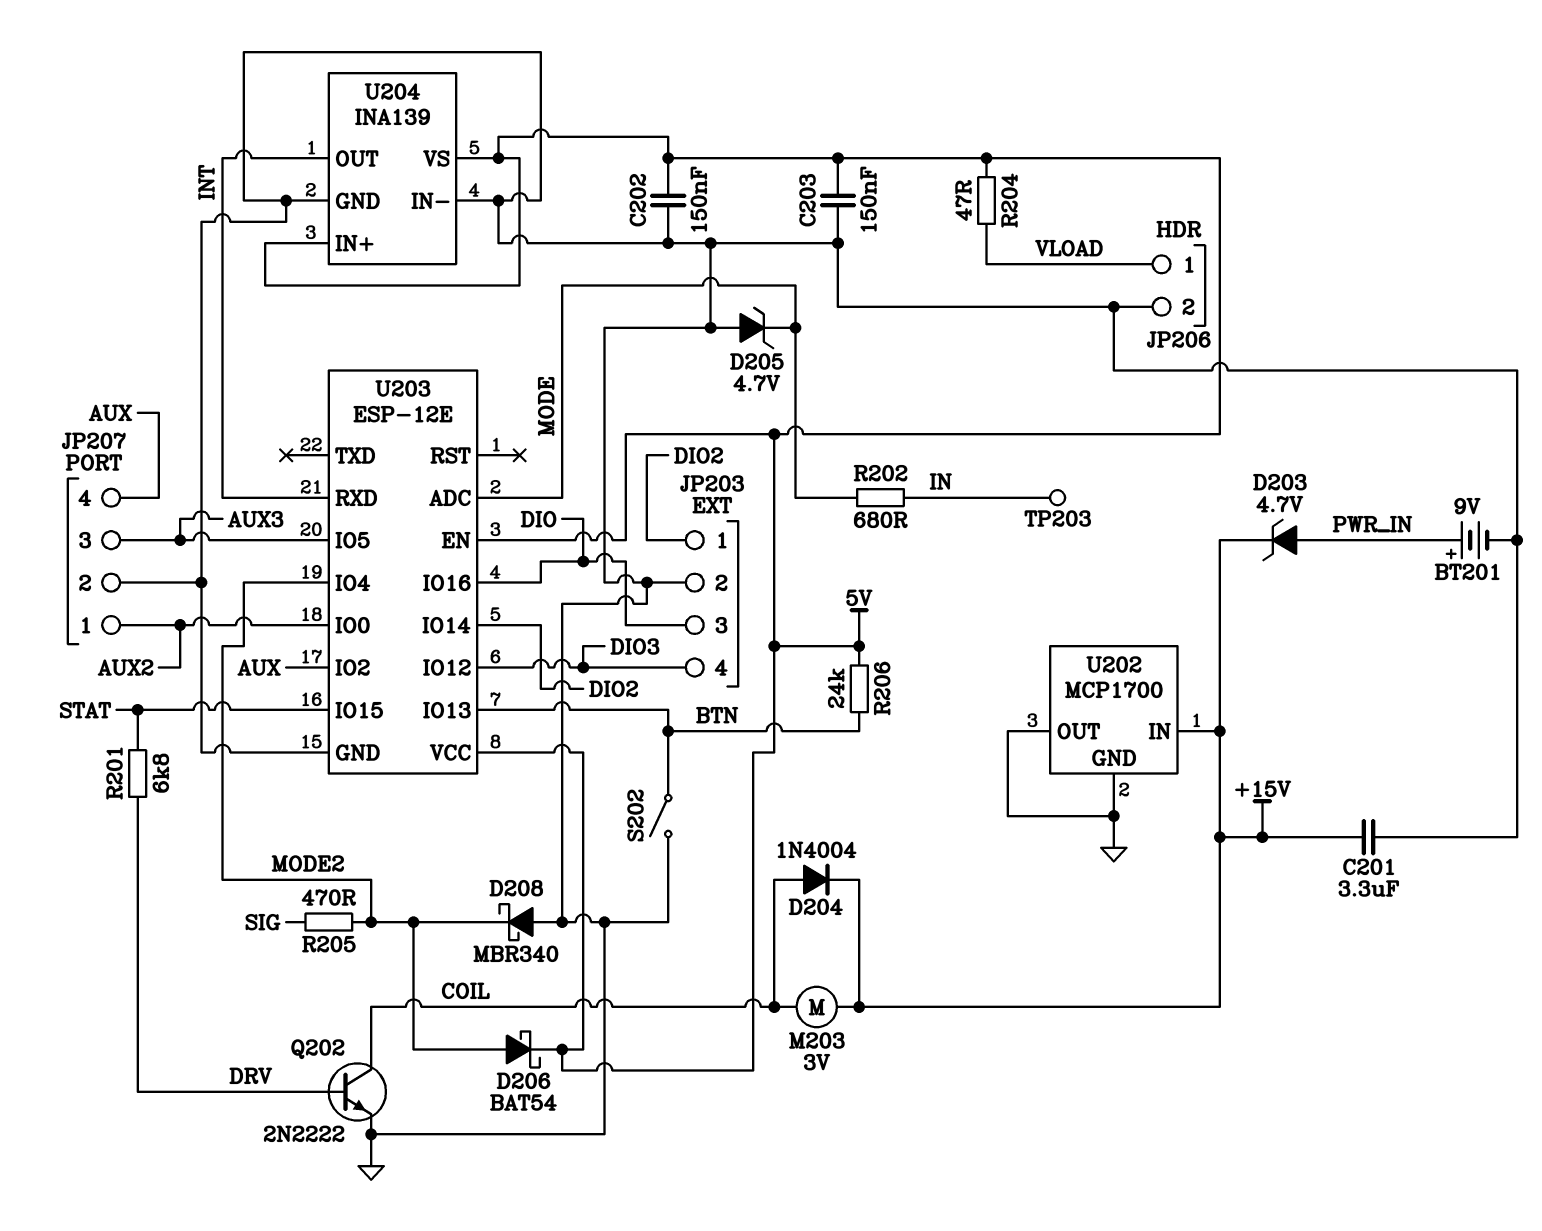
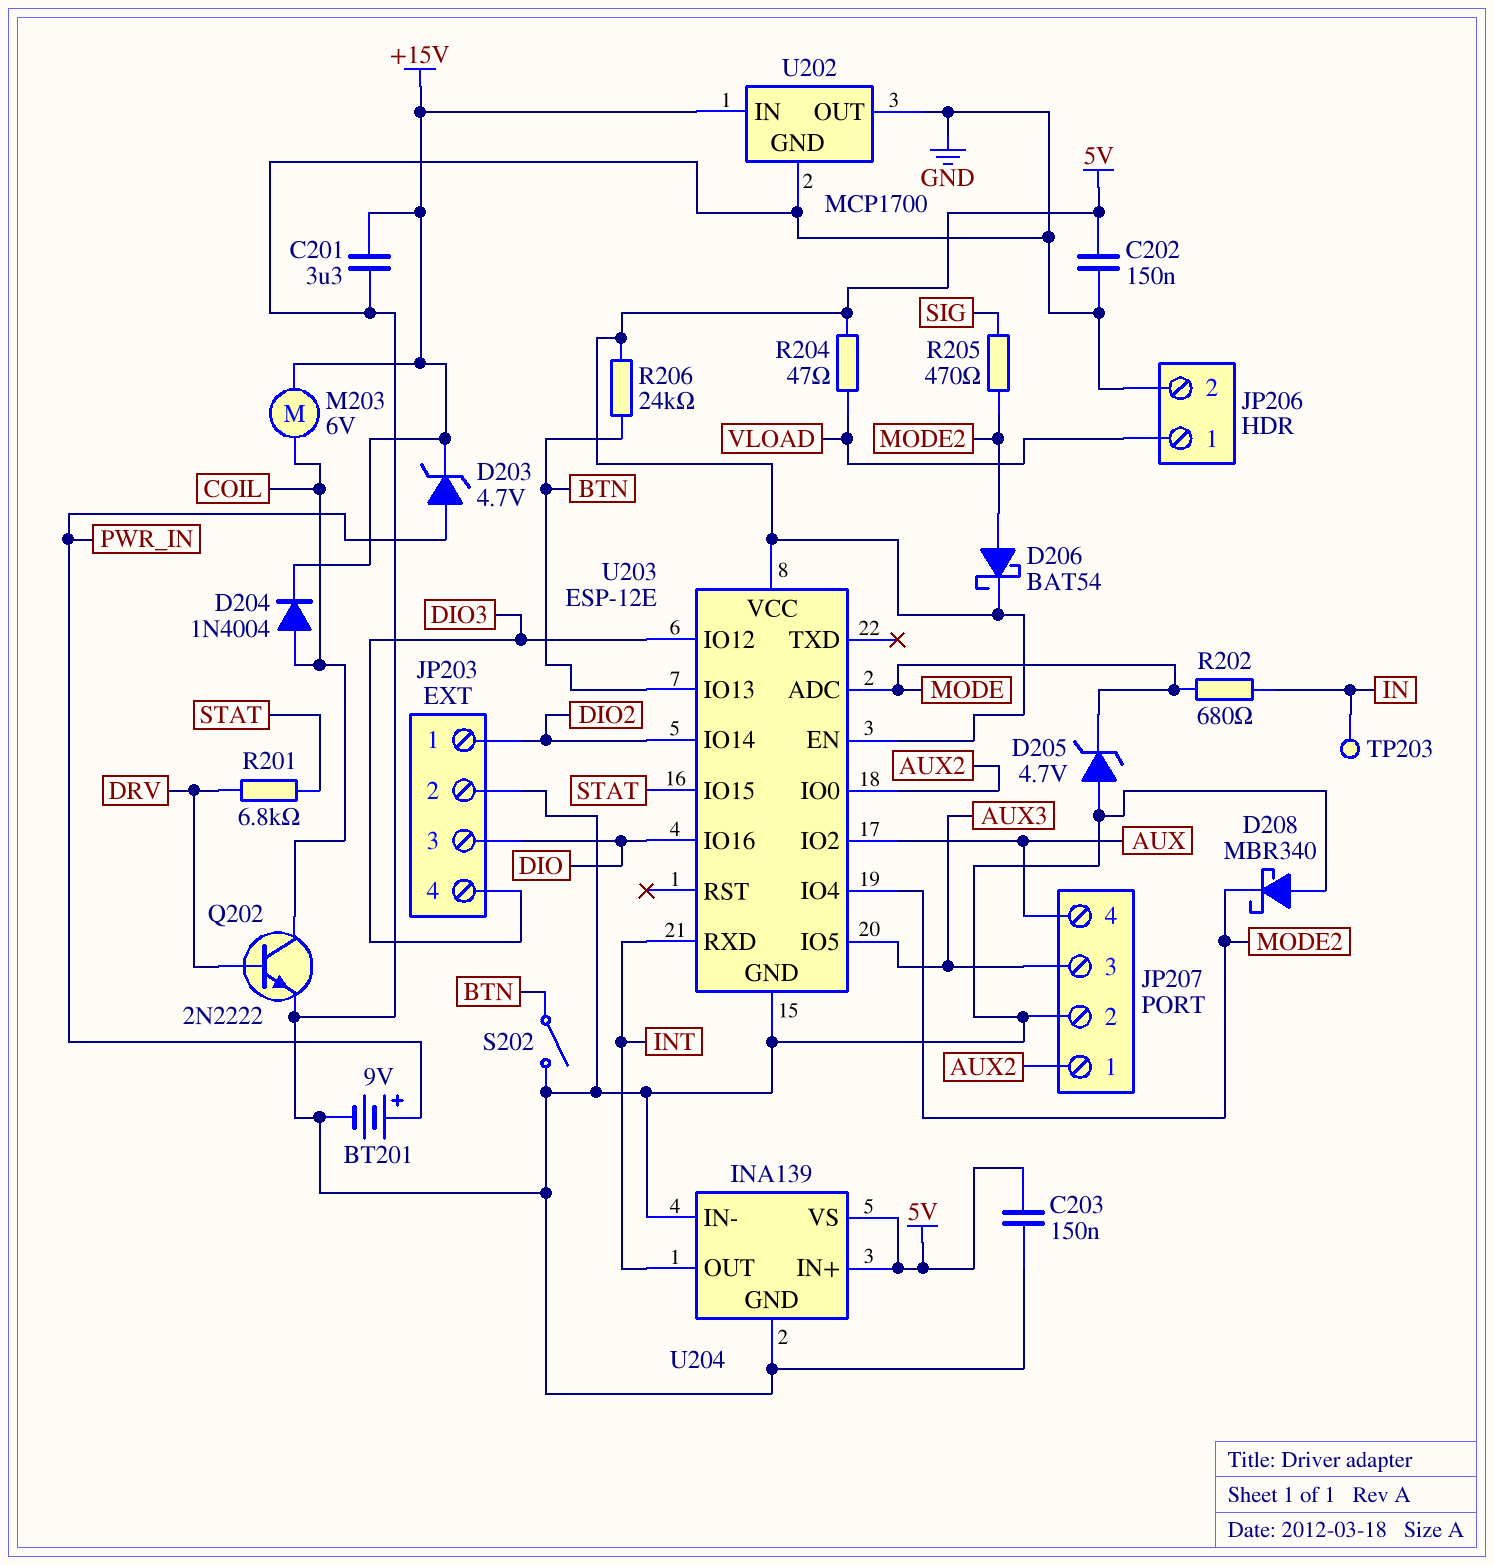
M203: motor 3V (+15V, COIL) -> motor 6V (+15V, COIL)

